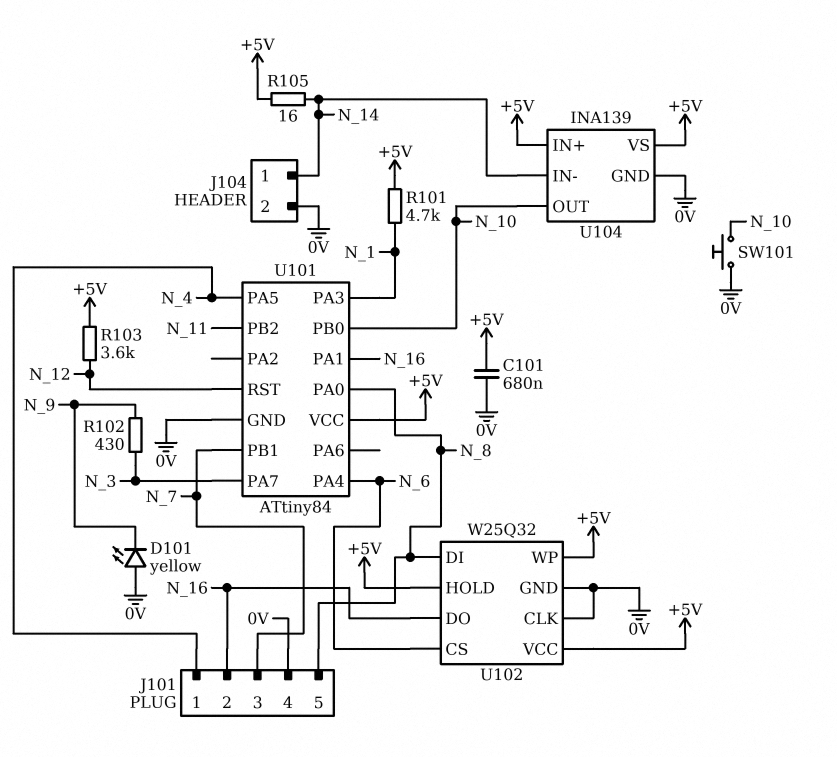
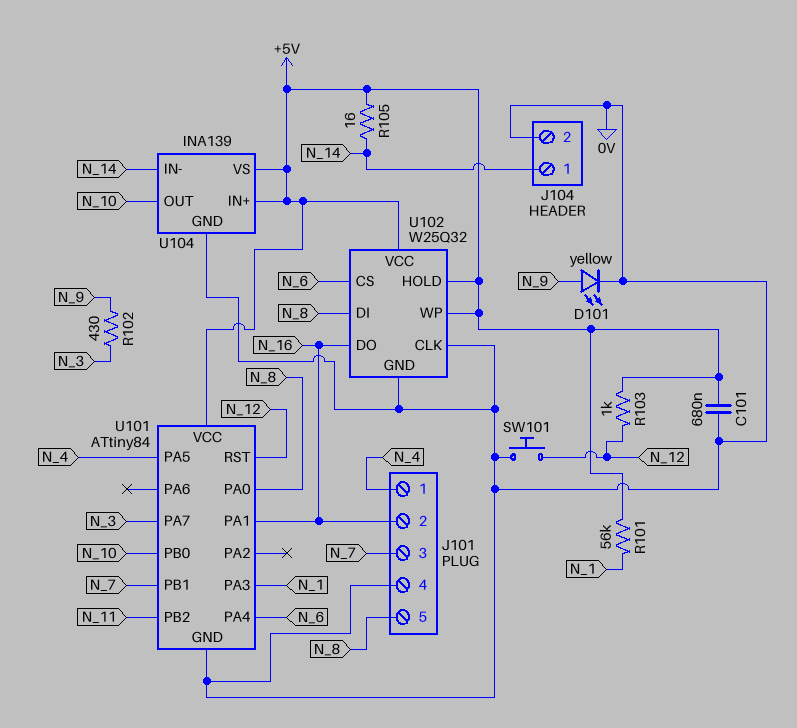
D101: LED yellow (A 0V, K N_9) -> LED yellow (A N_9, K 0V)
R101: 4.7k (+5V, N_1) -> 56k (+5V, N_1)
R103: 3.6k (+5V, N_12) -> 1k (+5V, N_12)
SW101: button (0V, N_10) -> button (0V, N_12)

